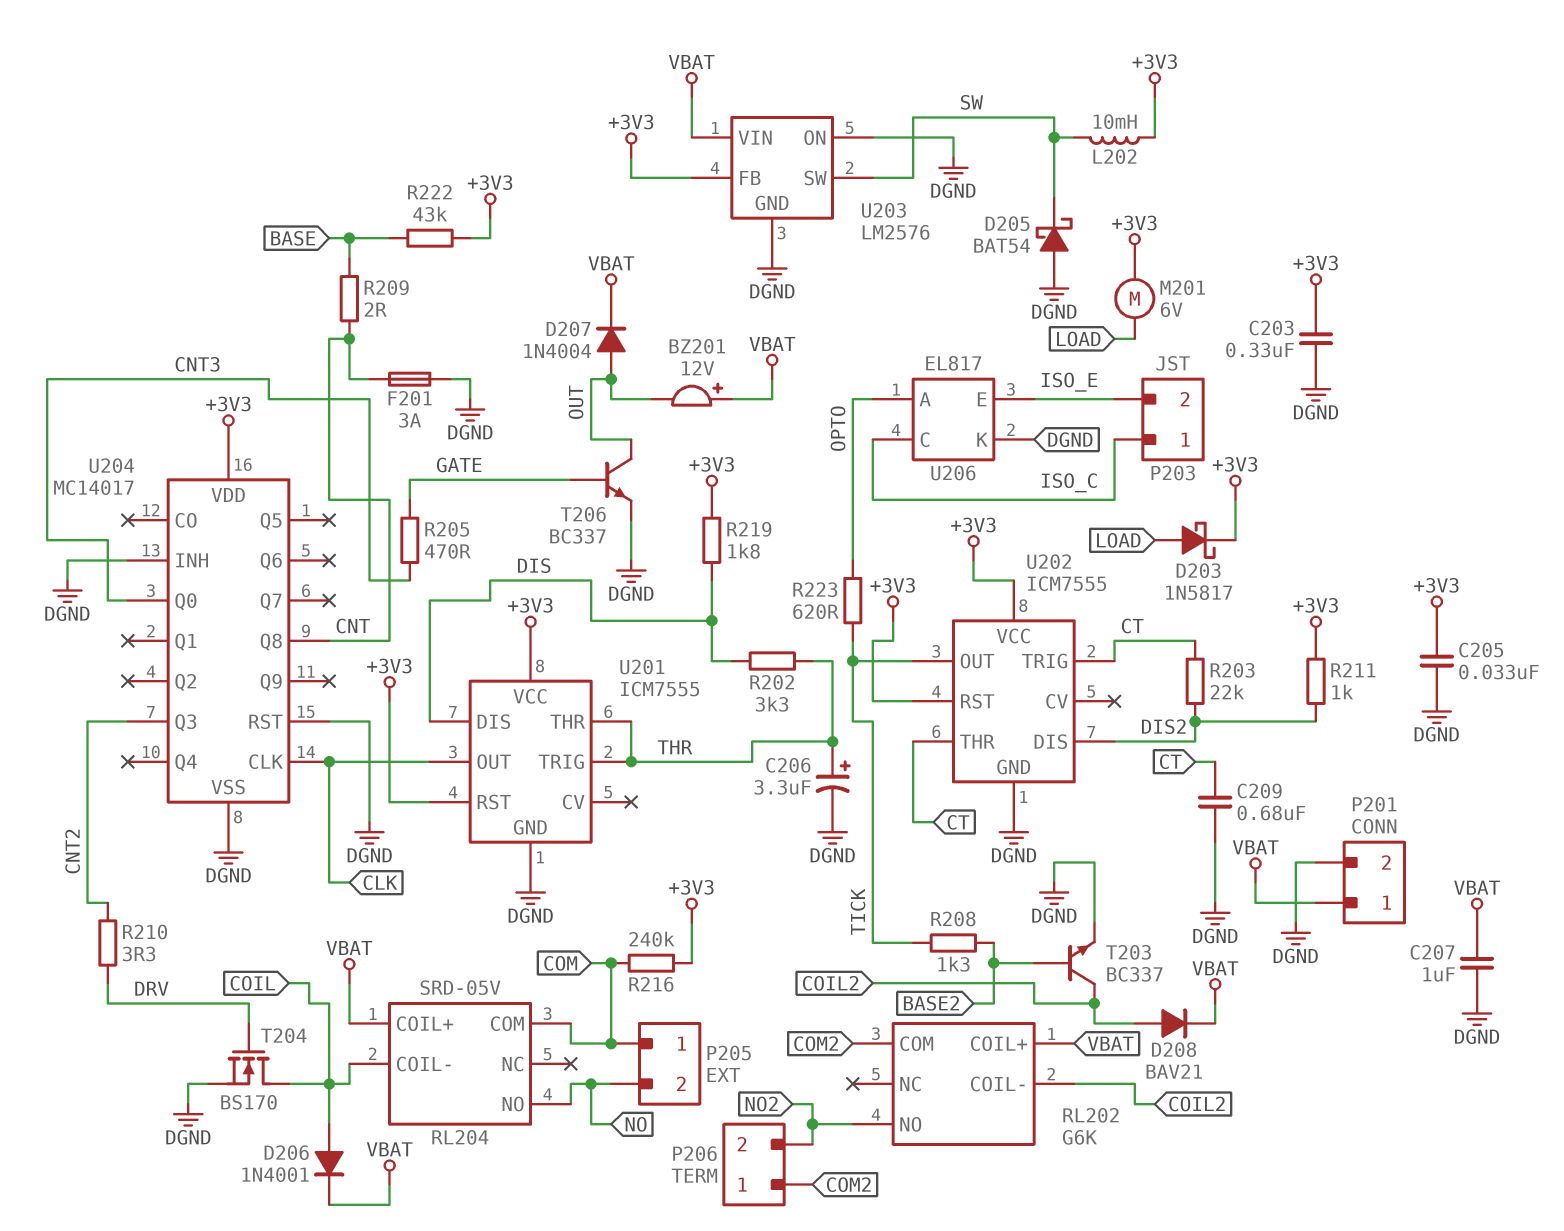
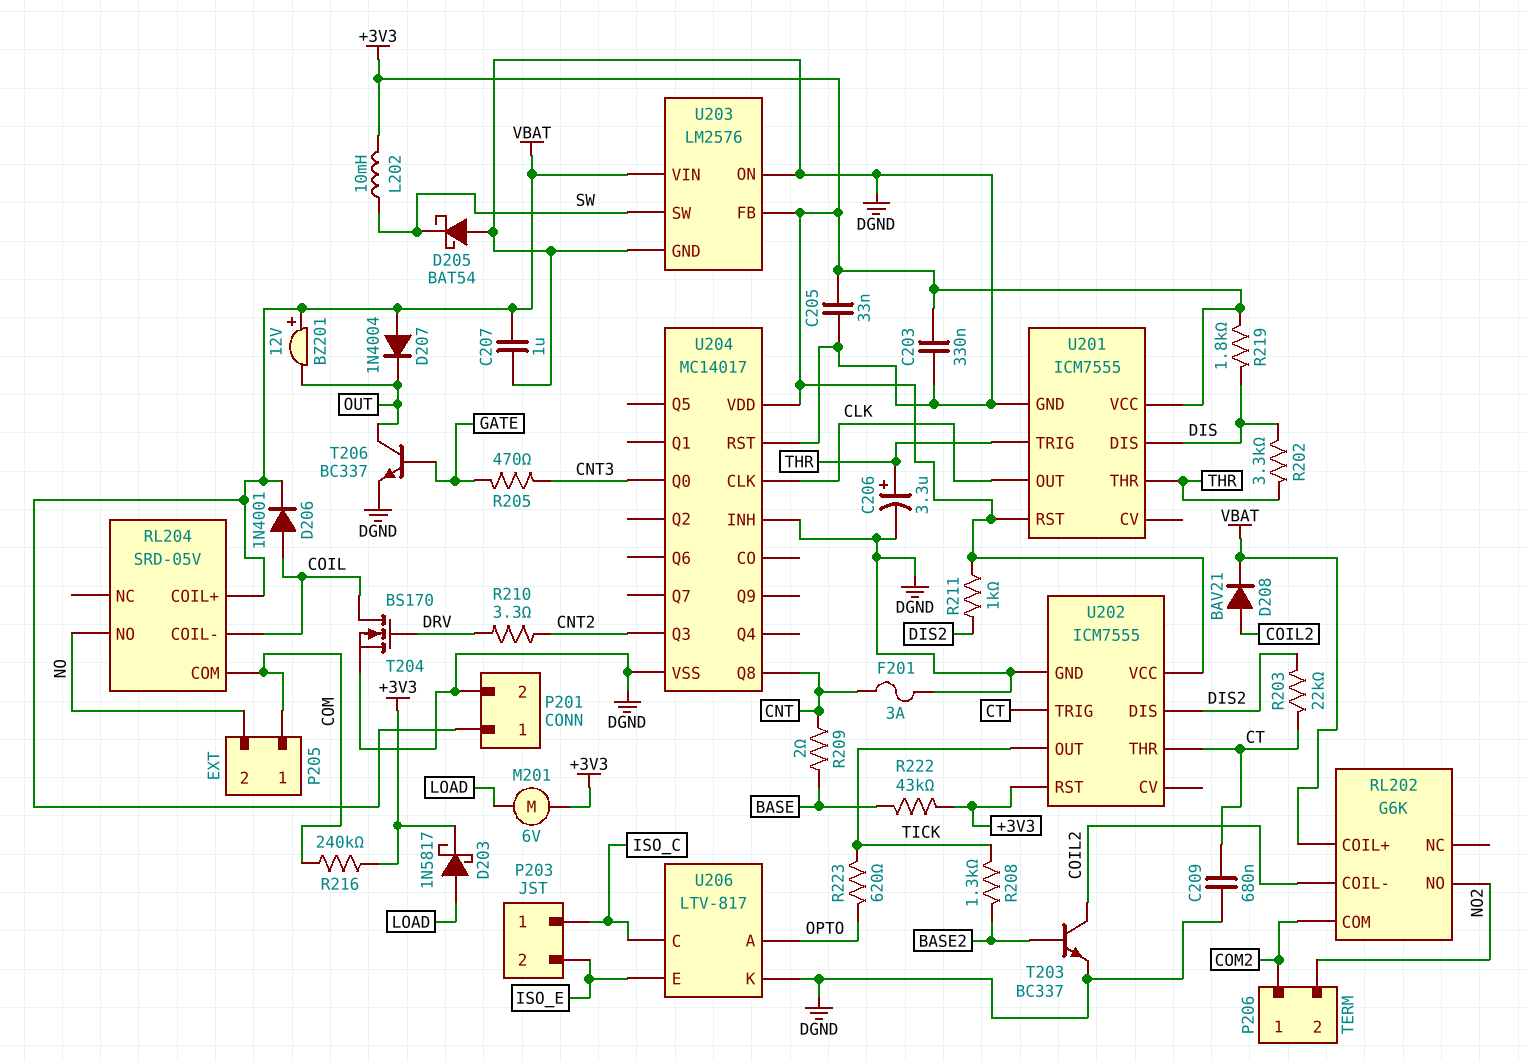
D207: diode 1N4004 (A OUT, K VBAT) -> diode 1N4004 (A VBAT, K OUT)
U206: EL817 -> LTV-817

